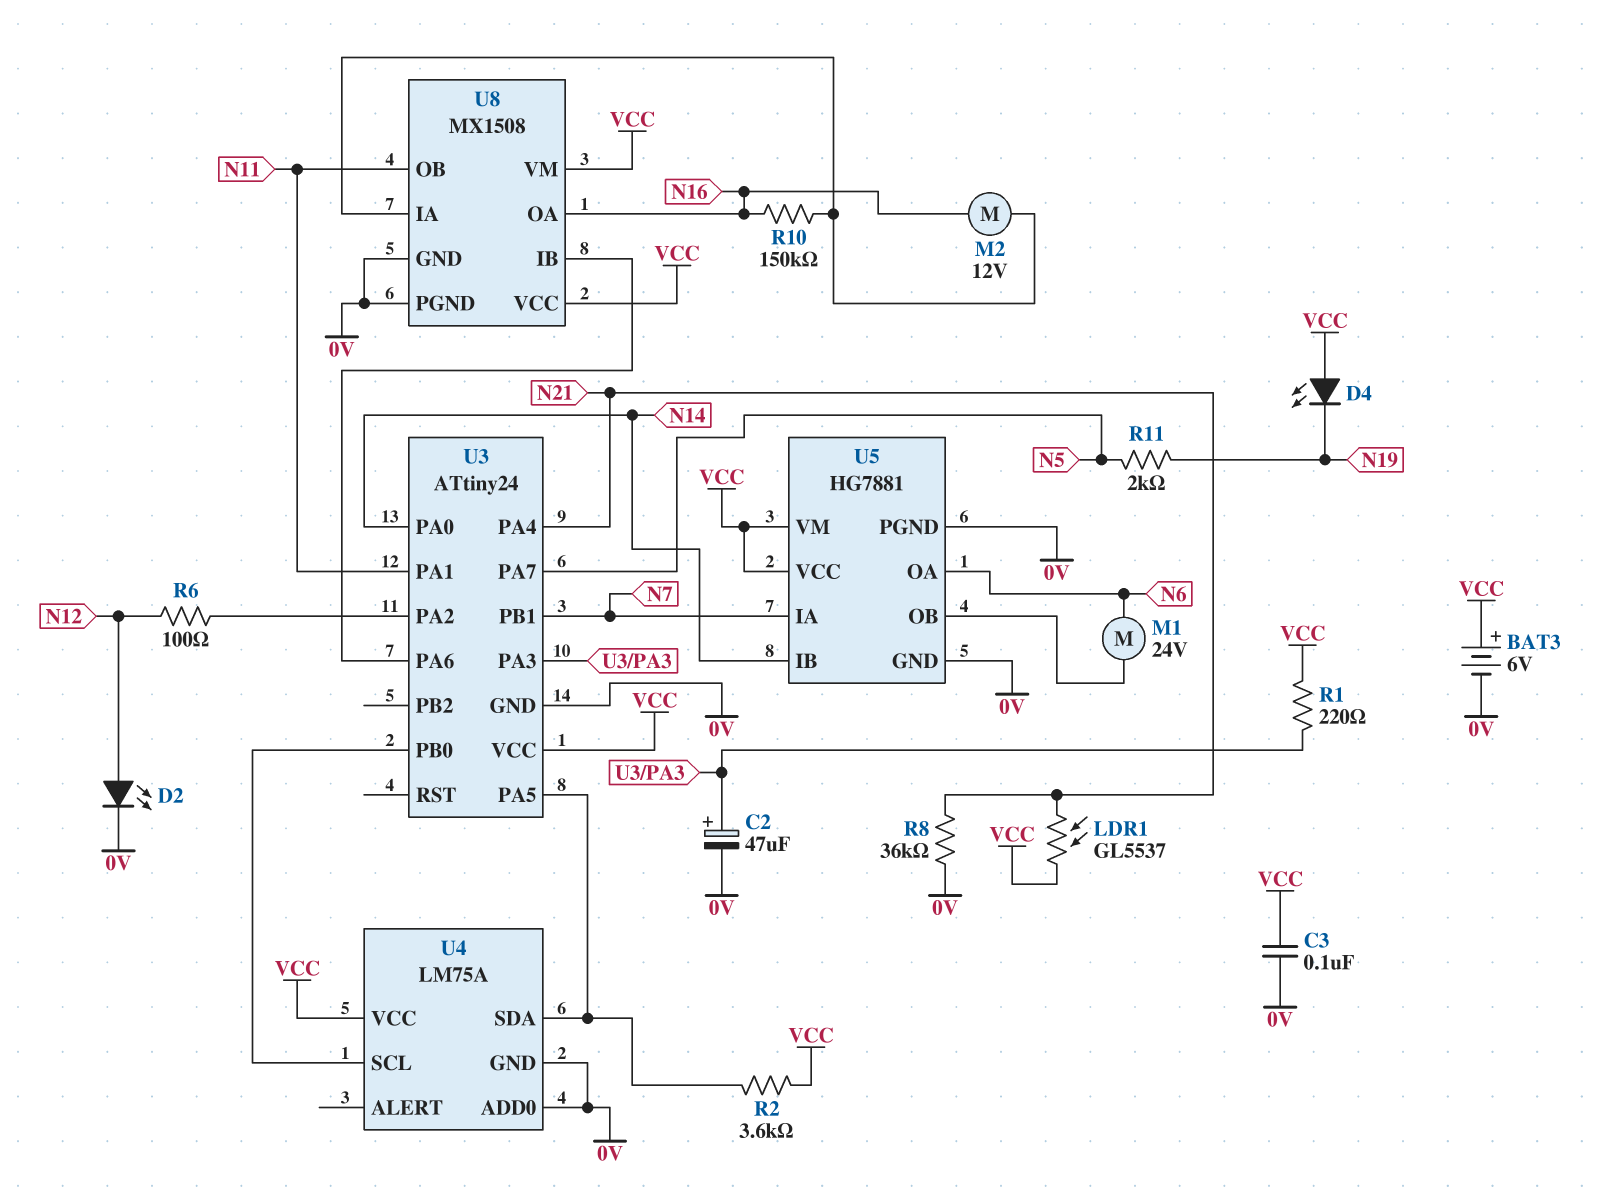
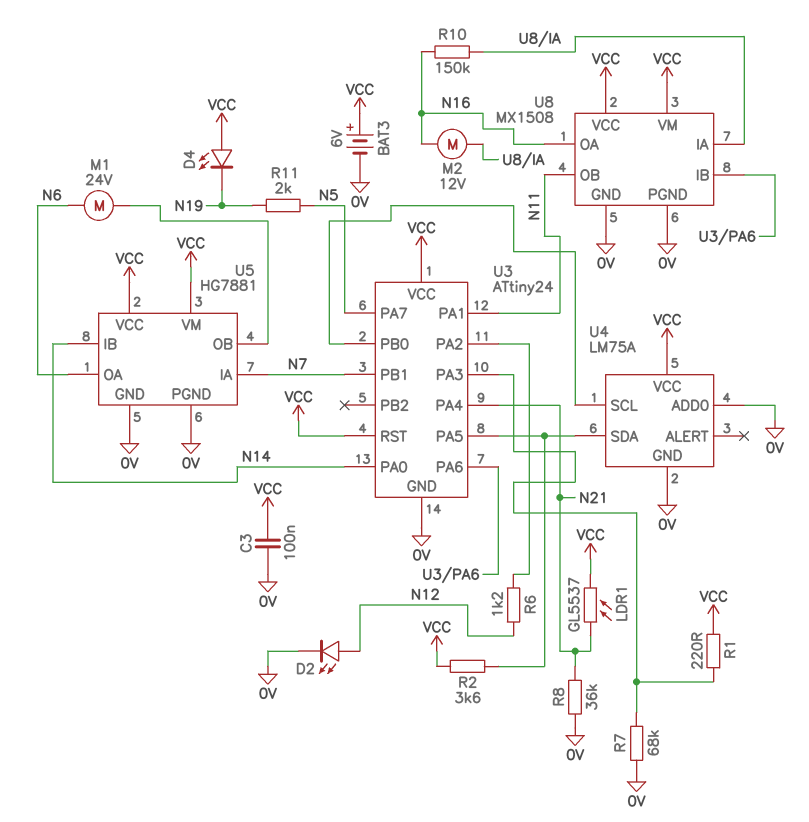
C2: 47uF (plus U3/PA3, minus 0V) -> none
R6: 100 (N12, U3/PA2) -> 1.2k (N12, U3/PA2)
R7: none -> 68k (0V, U3/PA3)
U3 pin RST: none -> VCC

